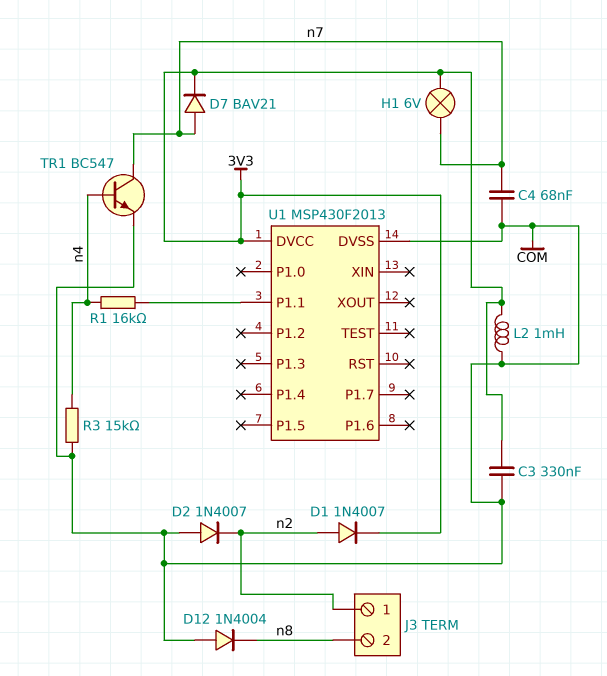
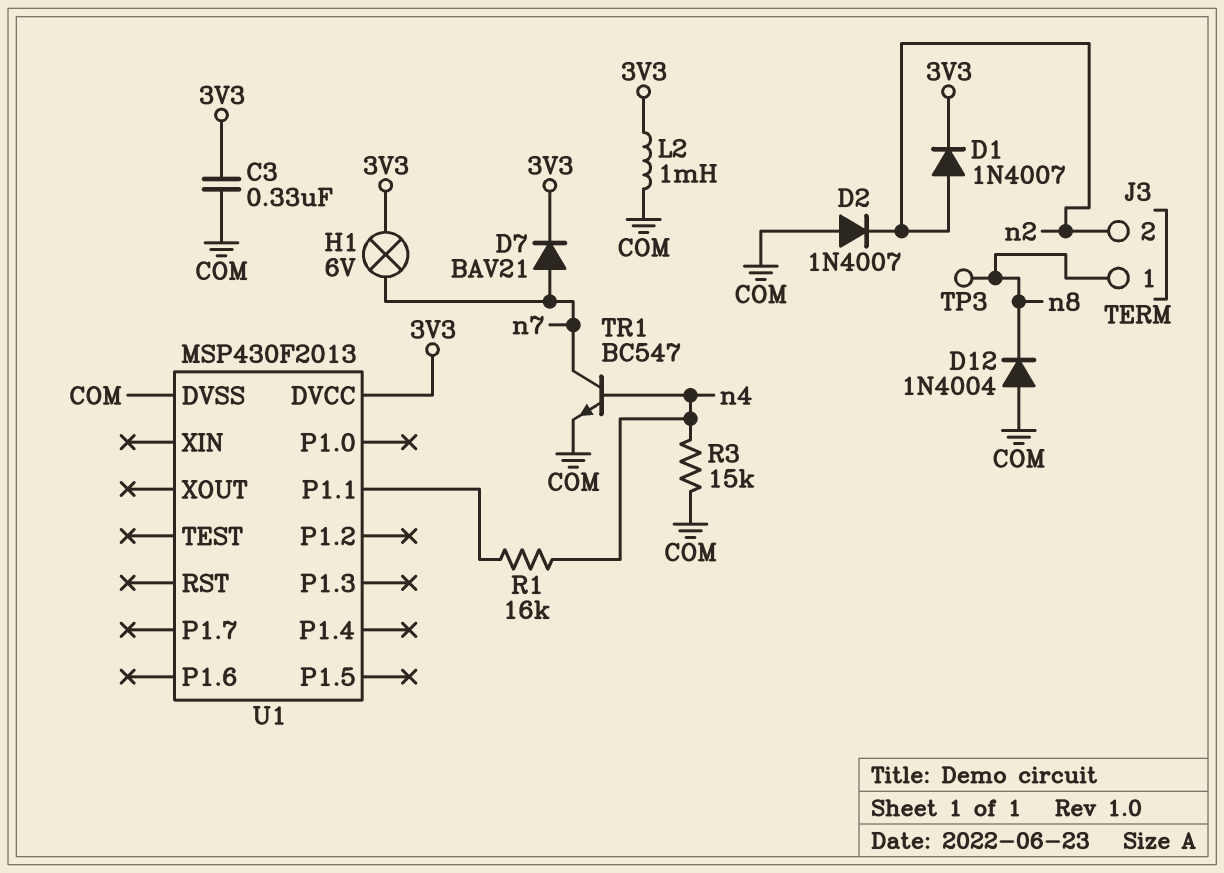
C4: 68nF (COM, n7) -> none
J3 pin 1: n2 -> n8
J3 pin 2: n8 -> n2
TP3: none -> test point (n8)

